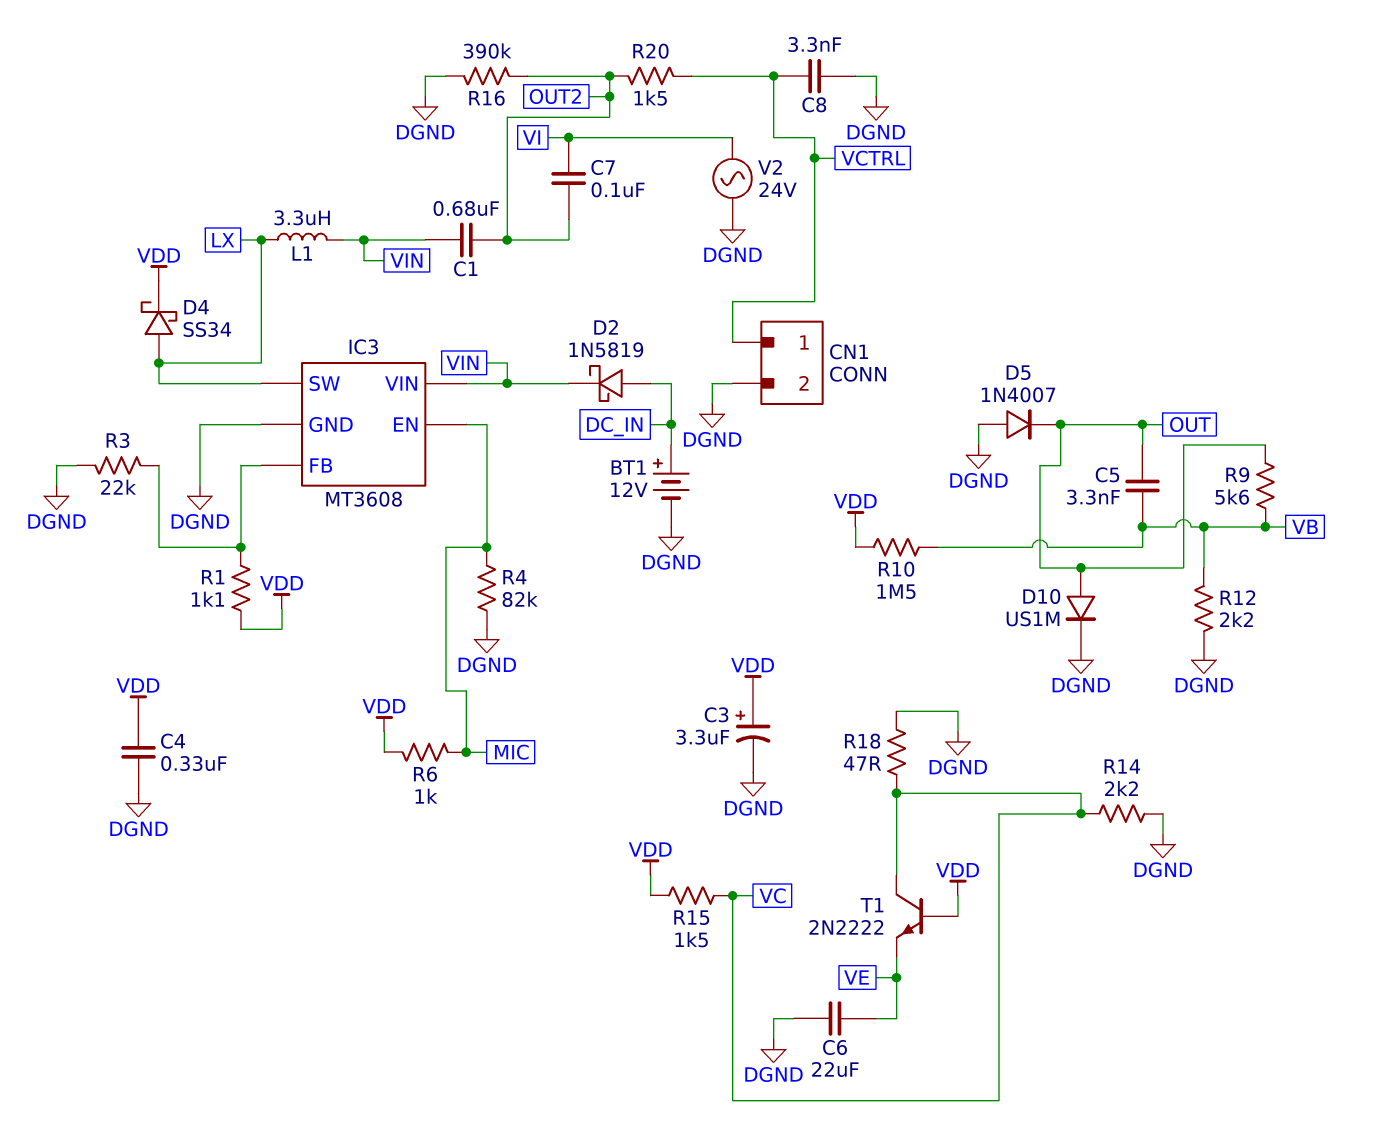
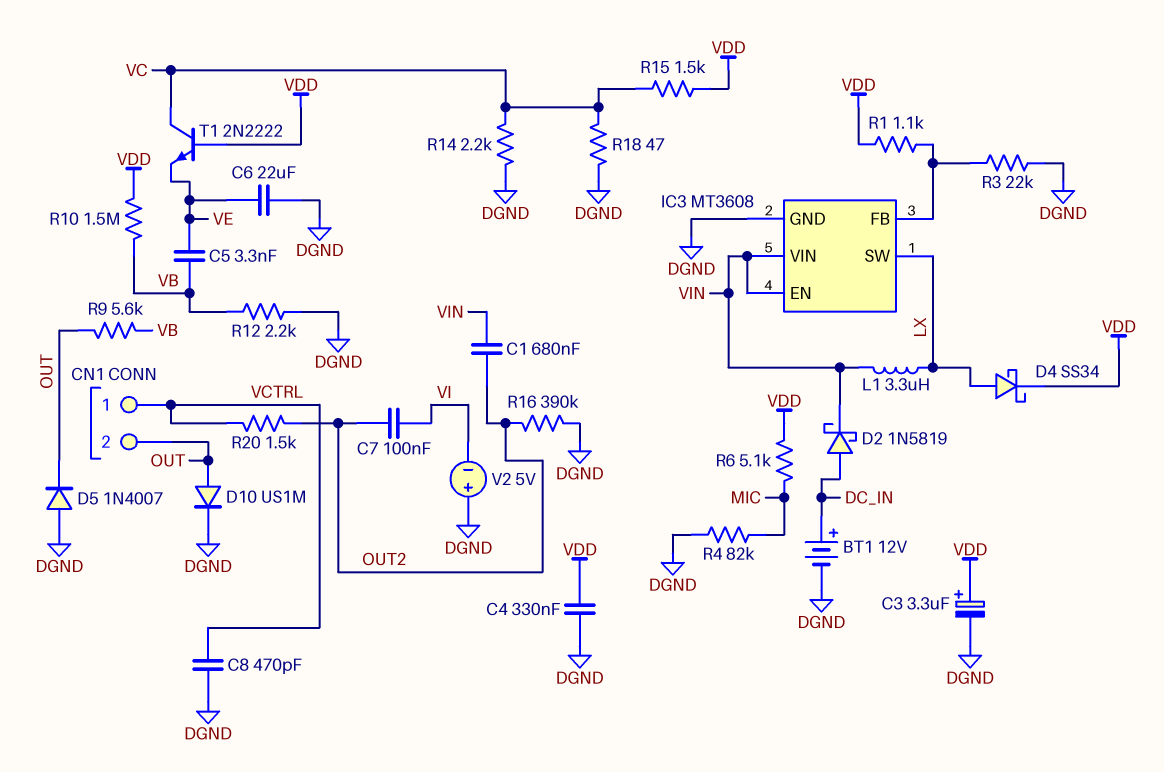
C5: 3.3nF (OUT, VB) -> 3.3nF (VB, VE)
C8: 3.3nF (DGND, VCTRL) -> 470pF (DGND, VCTRL)
CN1 pin 2: DGND -> OUT
IC3 pin EN: MIC -> VIN
R6: 1k (MIC, VDD) -> 5.1k (MIC, VDD)
V2: AC 24V (DGND, VI) -> 5V (plus DGND, minus VI)

